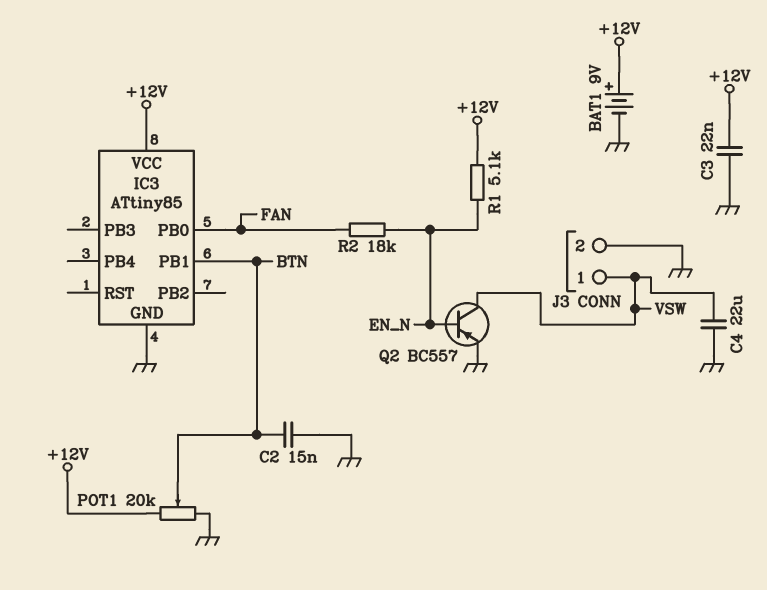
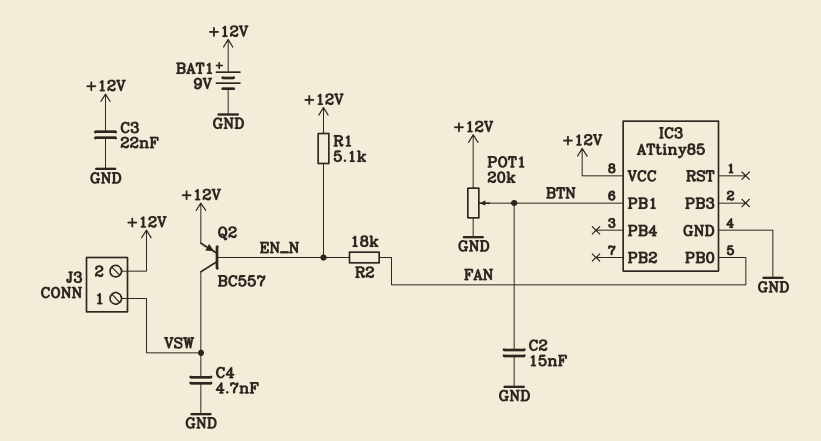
C4: 22uF (GND, VSW) -> 4.7nF (GND, VSW)
J3 pin 2: GND -> +12V
Q2: PNP BC557 (B EN_N, C VSW, E GND) -> PNP BC557 (B EN_N, C VSW, E +12V)

